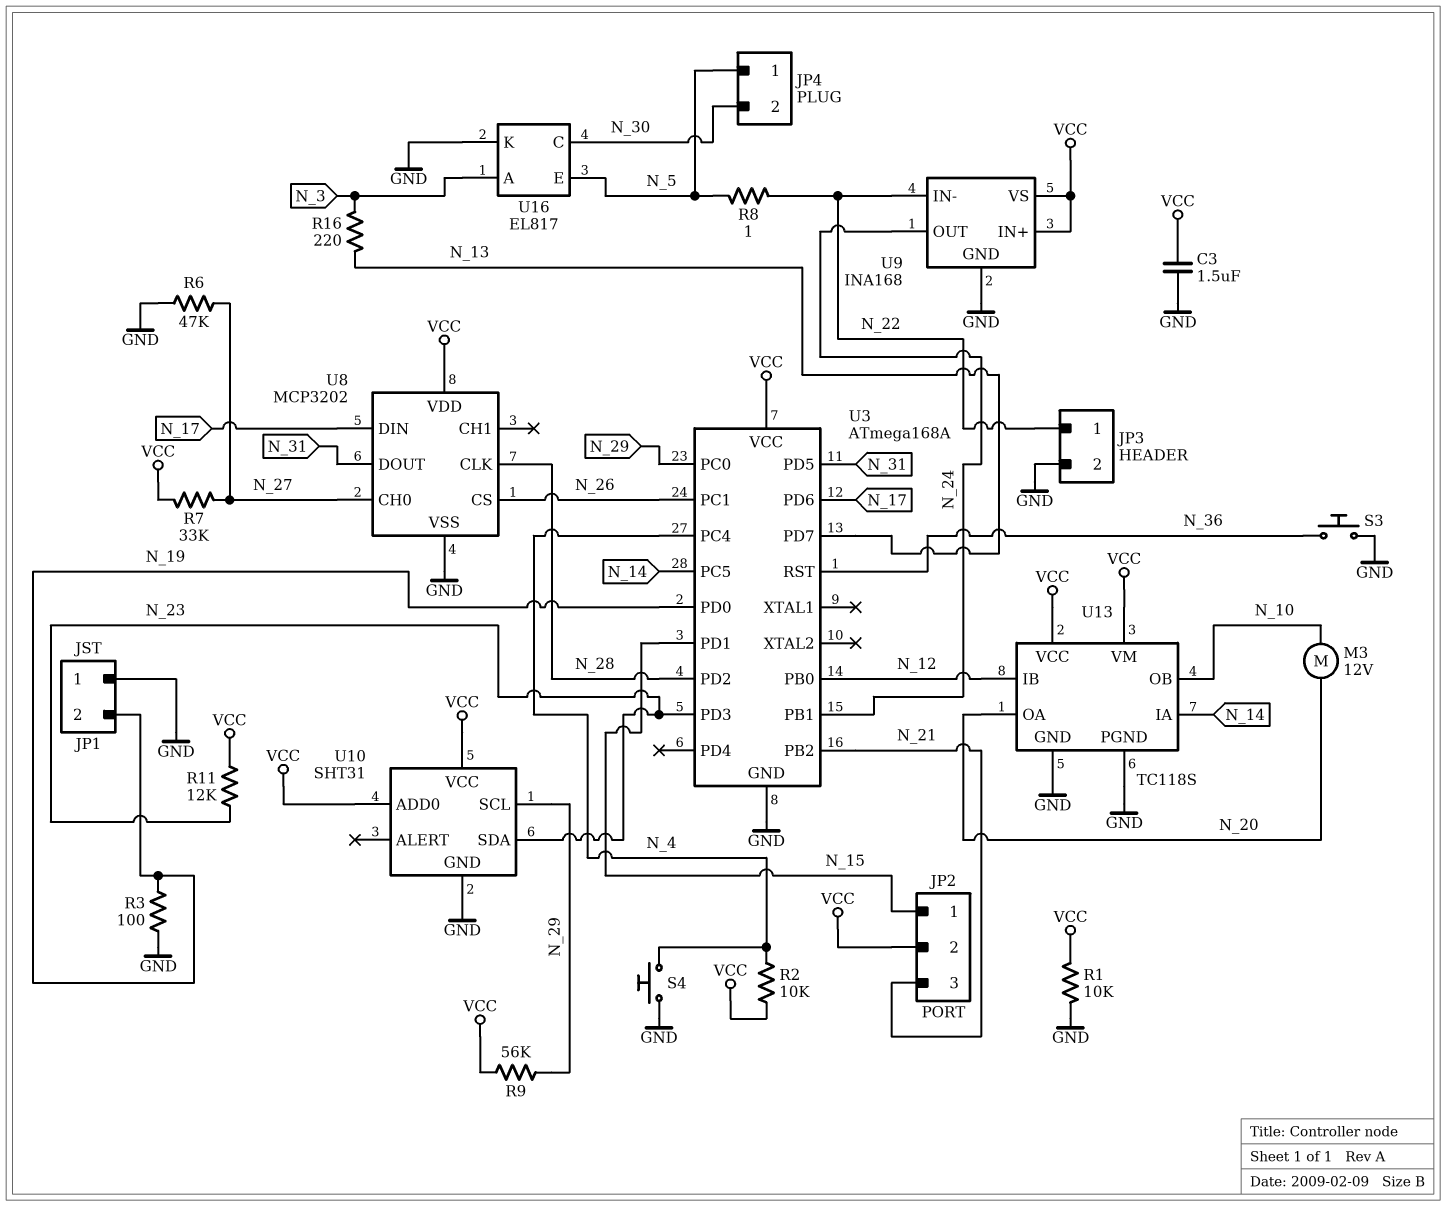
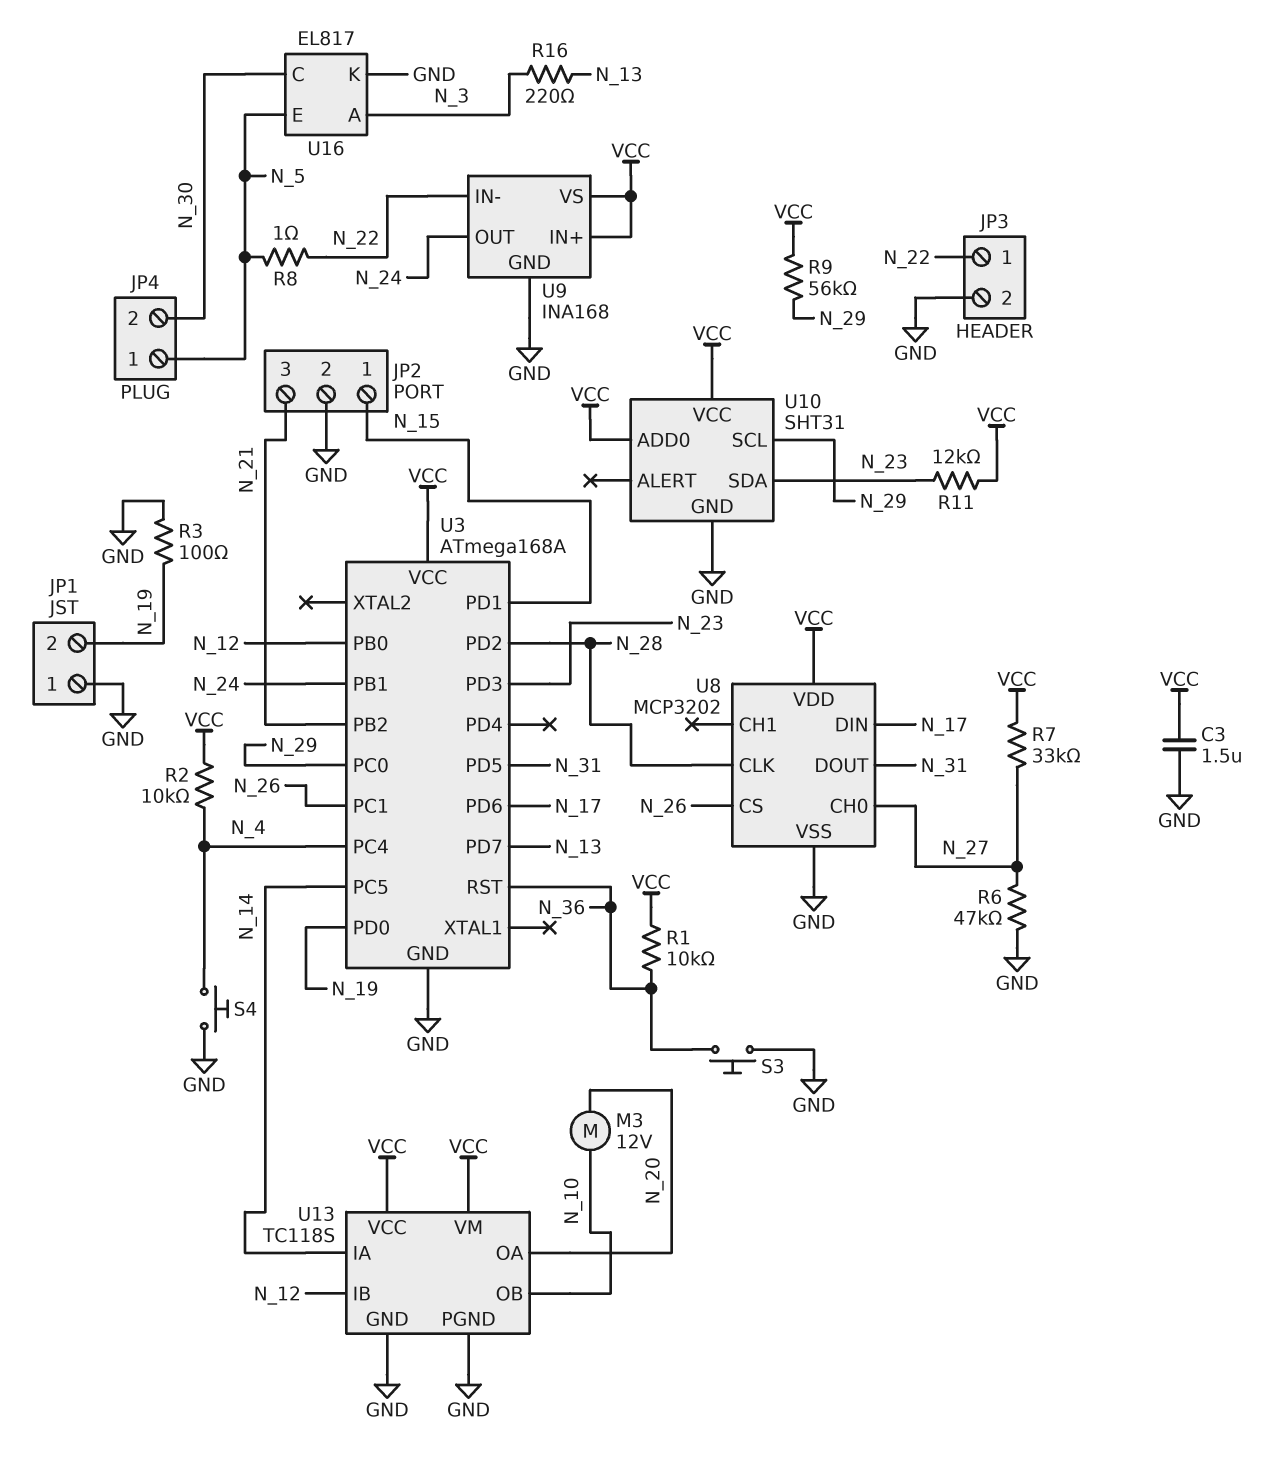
JP2 pin 2: VCC -> GND
R1: 10k (GND, VCC) -> 10k (N_36, VCC)

